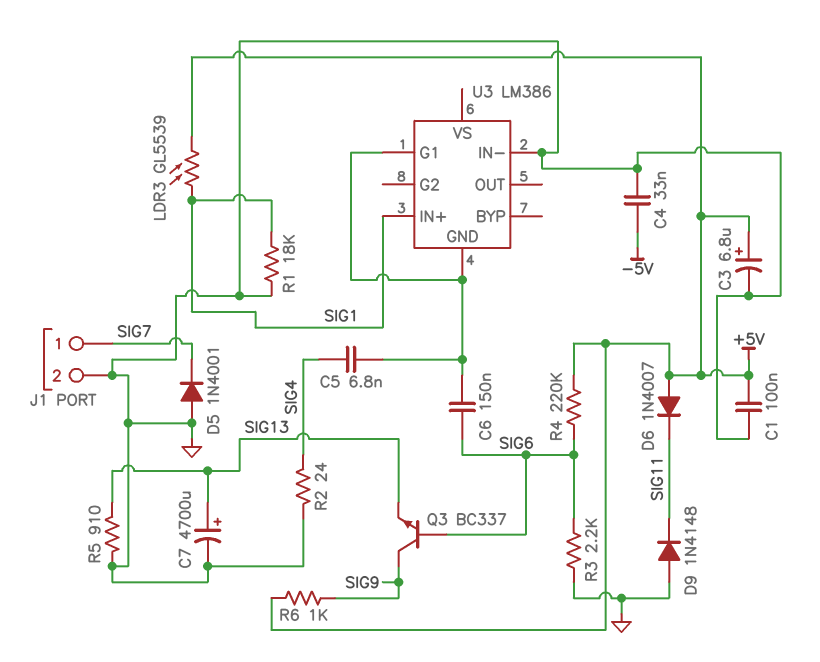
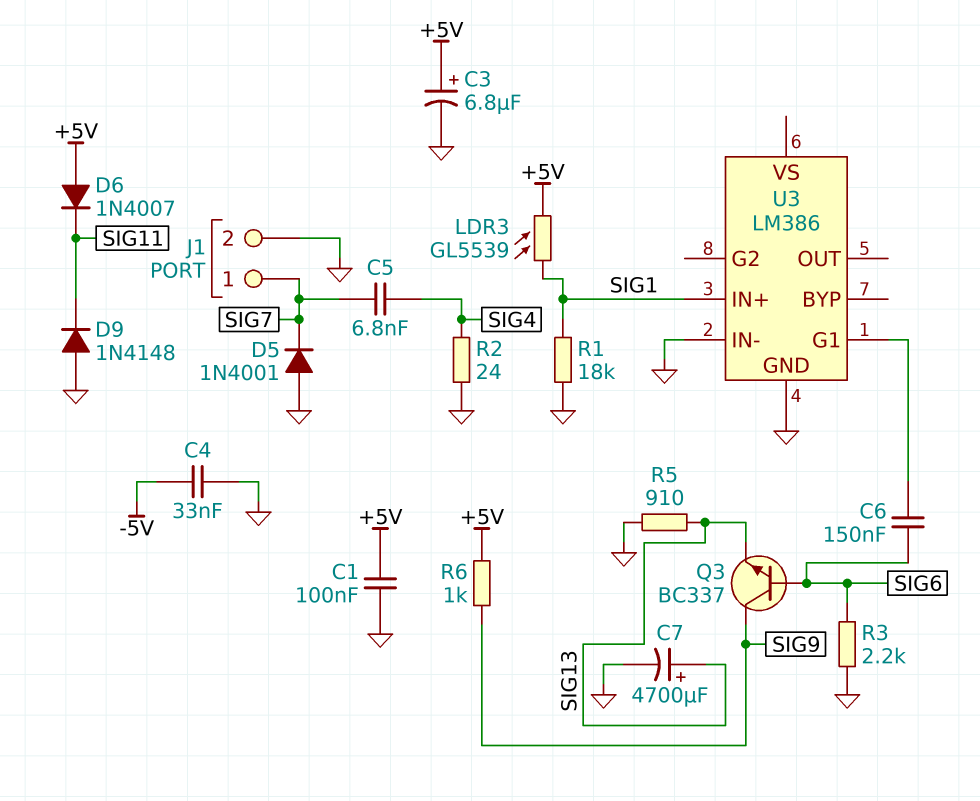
C5: 6.8nF (SIG4, U3/G1) -> 6.8nF (SIG4, SIG7)
R4: 220k (+5V, SIG6) -> none
U3 pin GND: U3/G1 -> GND

